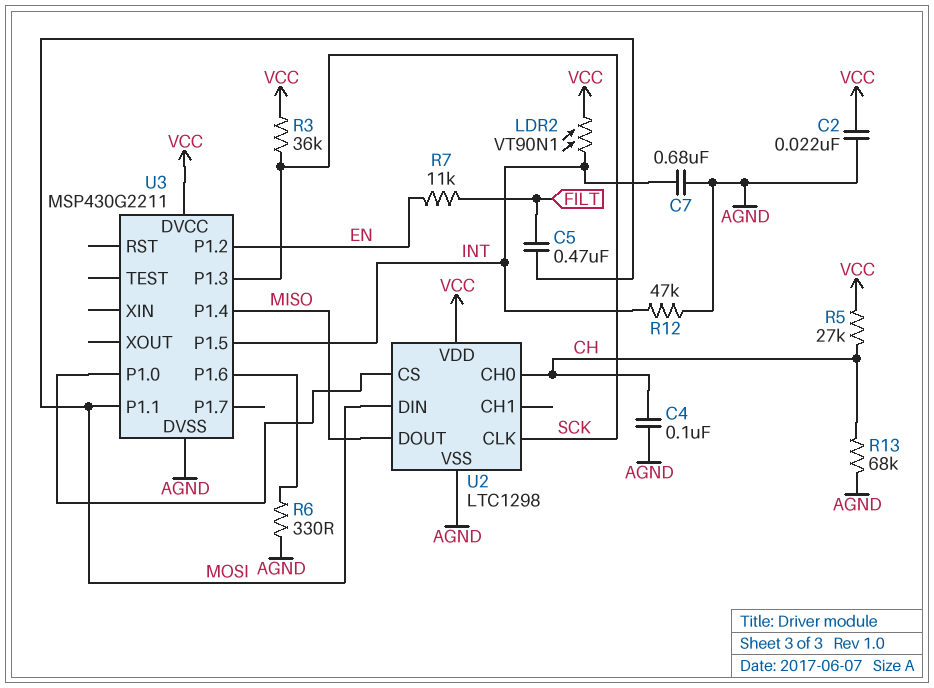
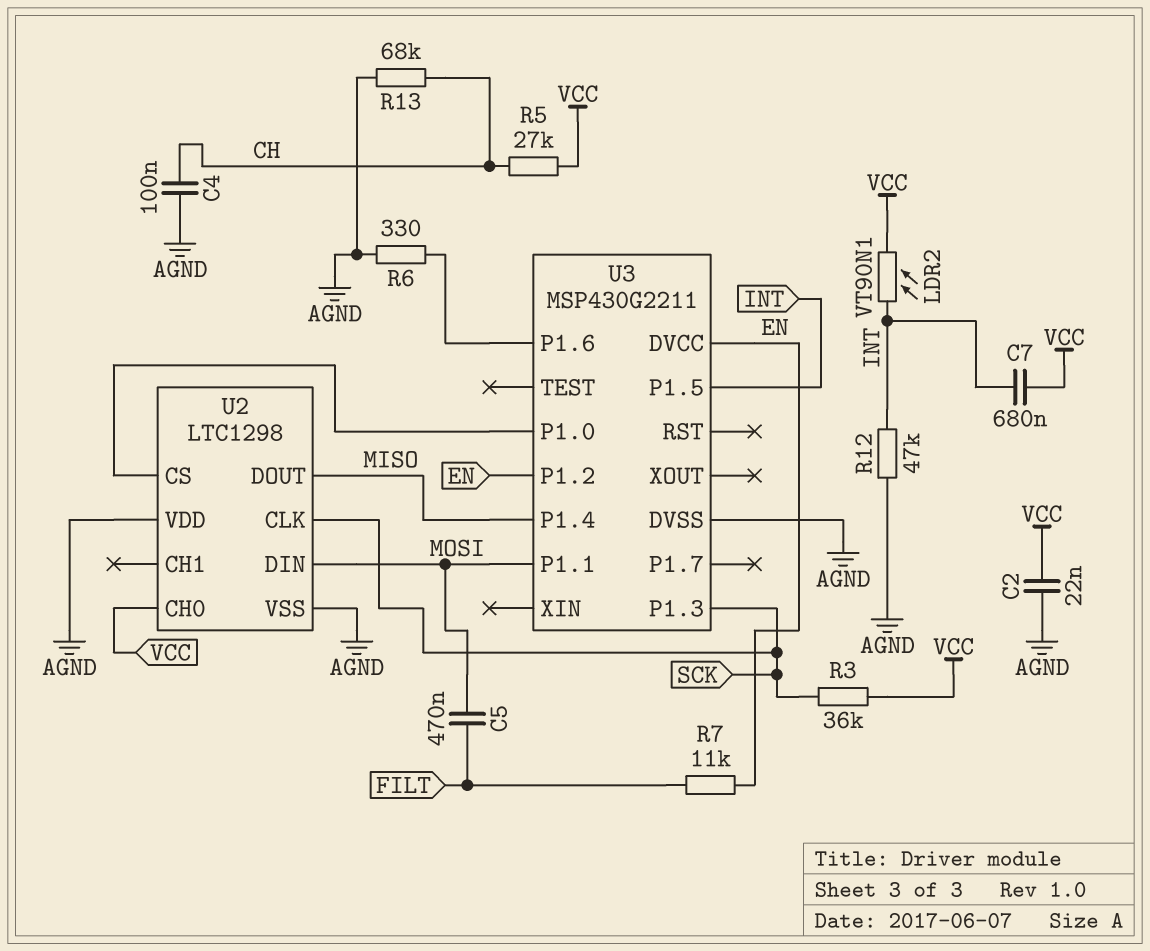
C7: 680nF (AGND, INT) -> 680nF (INT, VCC)
U2 pin CH0: CH -> VCC
U2 pin VDD: VCC -> AGND
U3 pin DVCC: VCC -> EN

